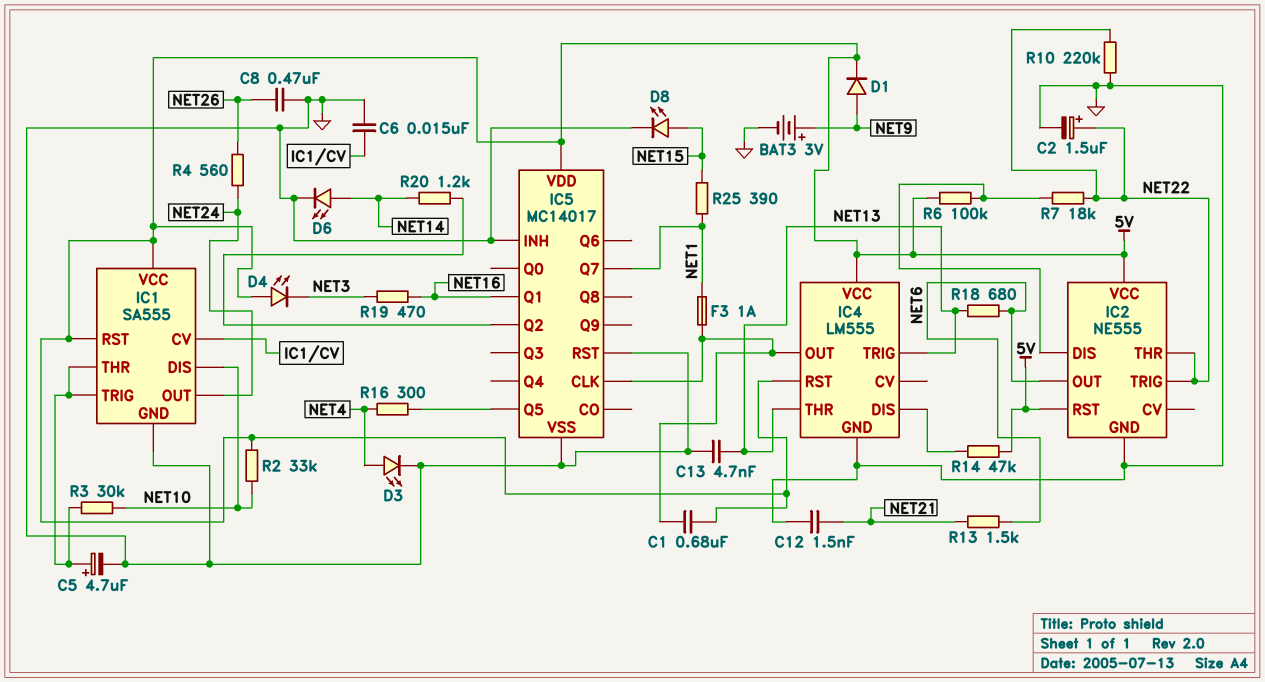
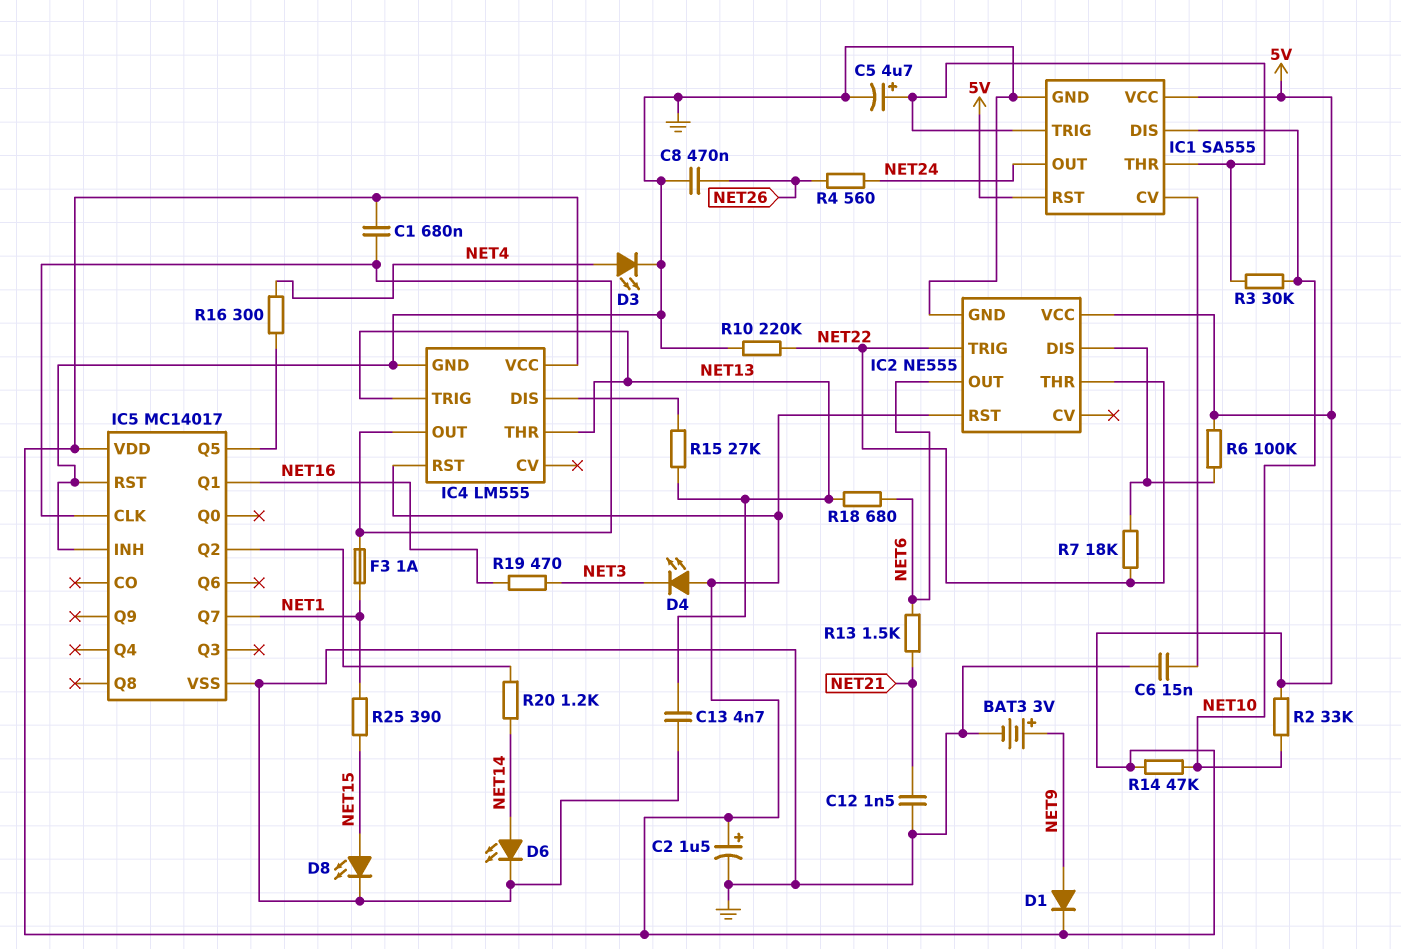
C2: 1.5uF (plus NET22, minus GND) -> 1.5uF (plus 5V, minus GND)
R14: 47k (5V, IC4/DIS) -> 47k (5V, NET10)
R15: none -> 27k (IC4/DIS, NET13)

